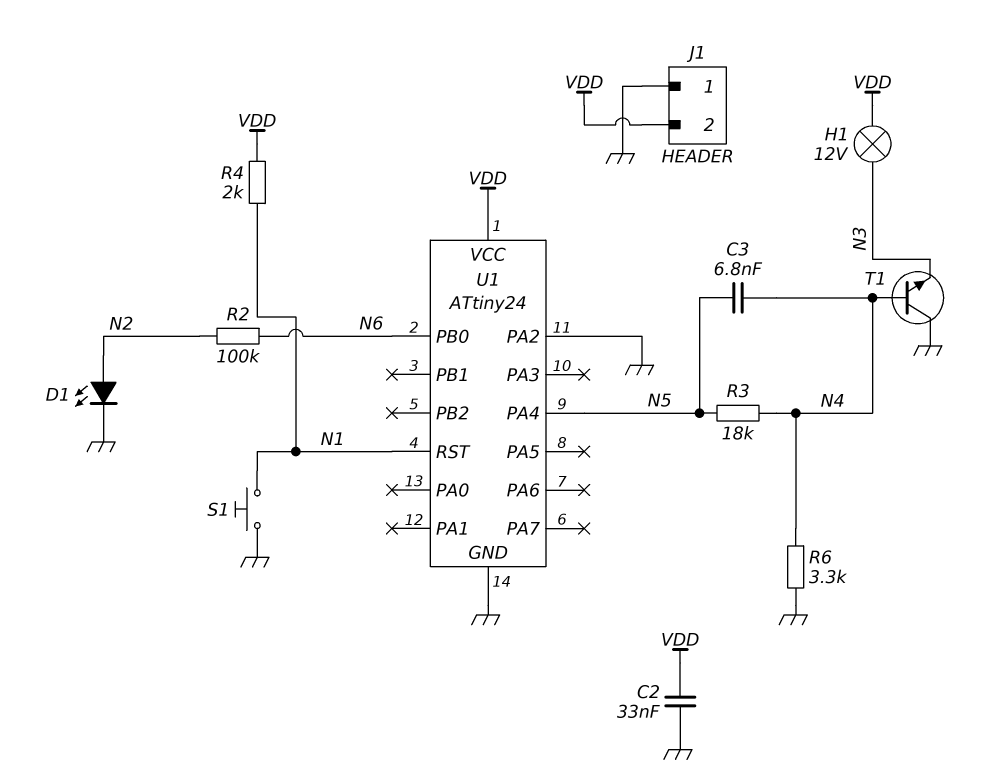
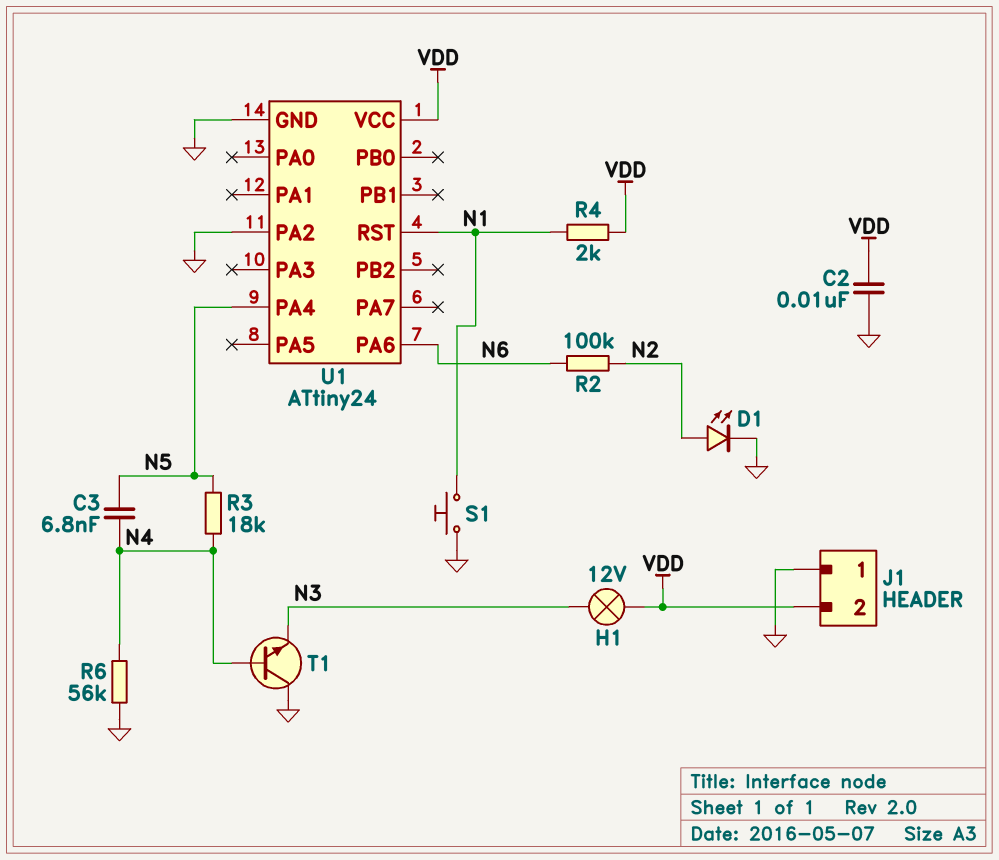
C2: 33nF (GND, VDD) -> 10nF (GND, VDD)
R6: 3.3k (GND, N4) -> 56k (GND, N4)
U1 pin PA6: none -> N6
U1 pin PB0: N6 -> none

